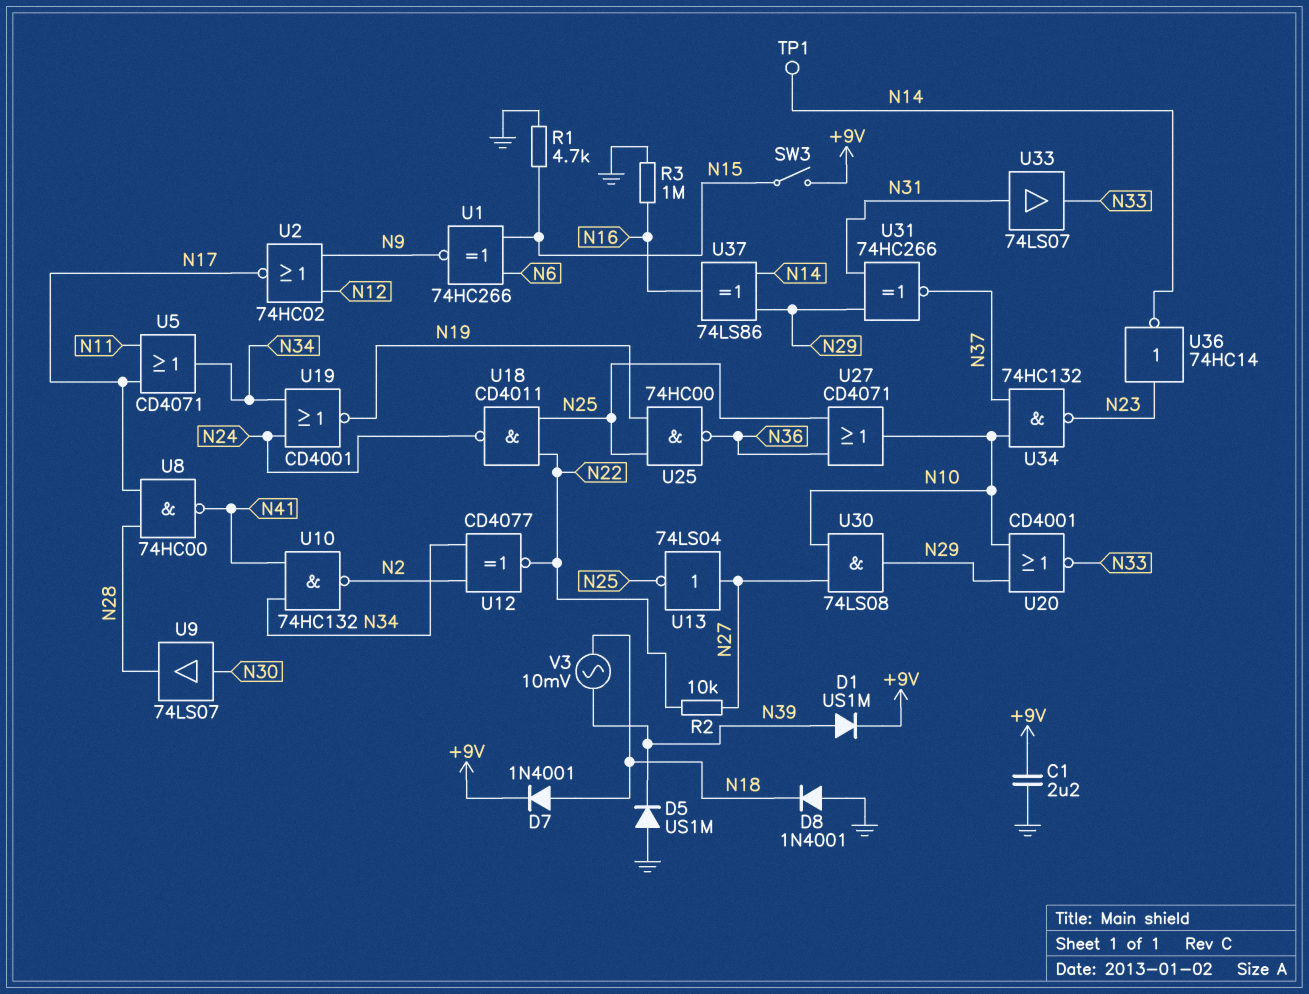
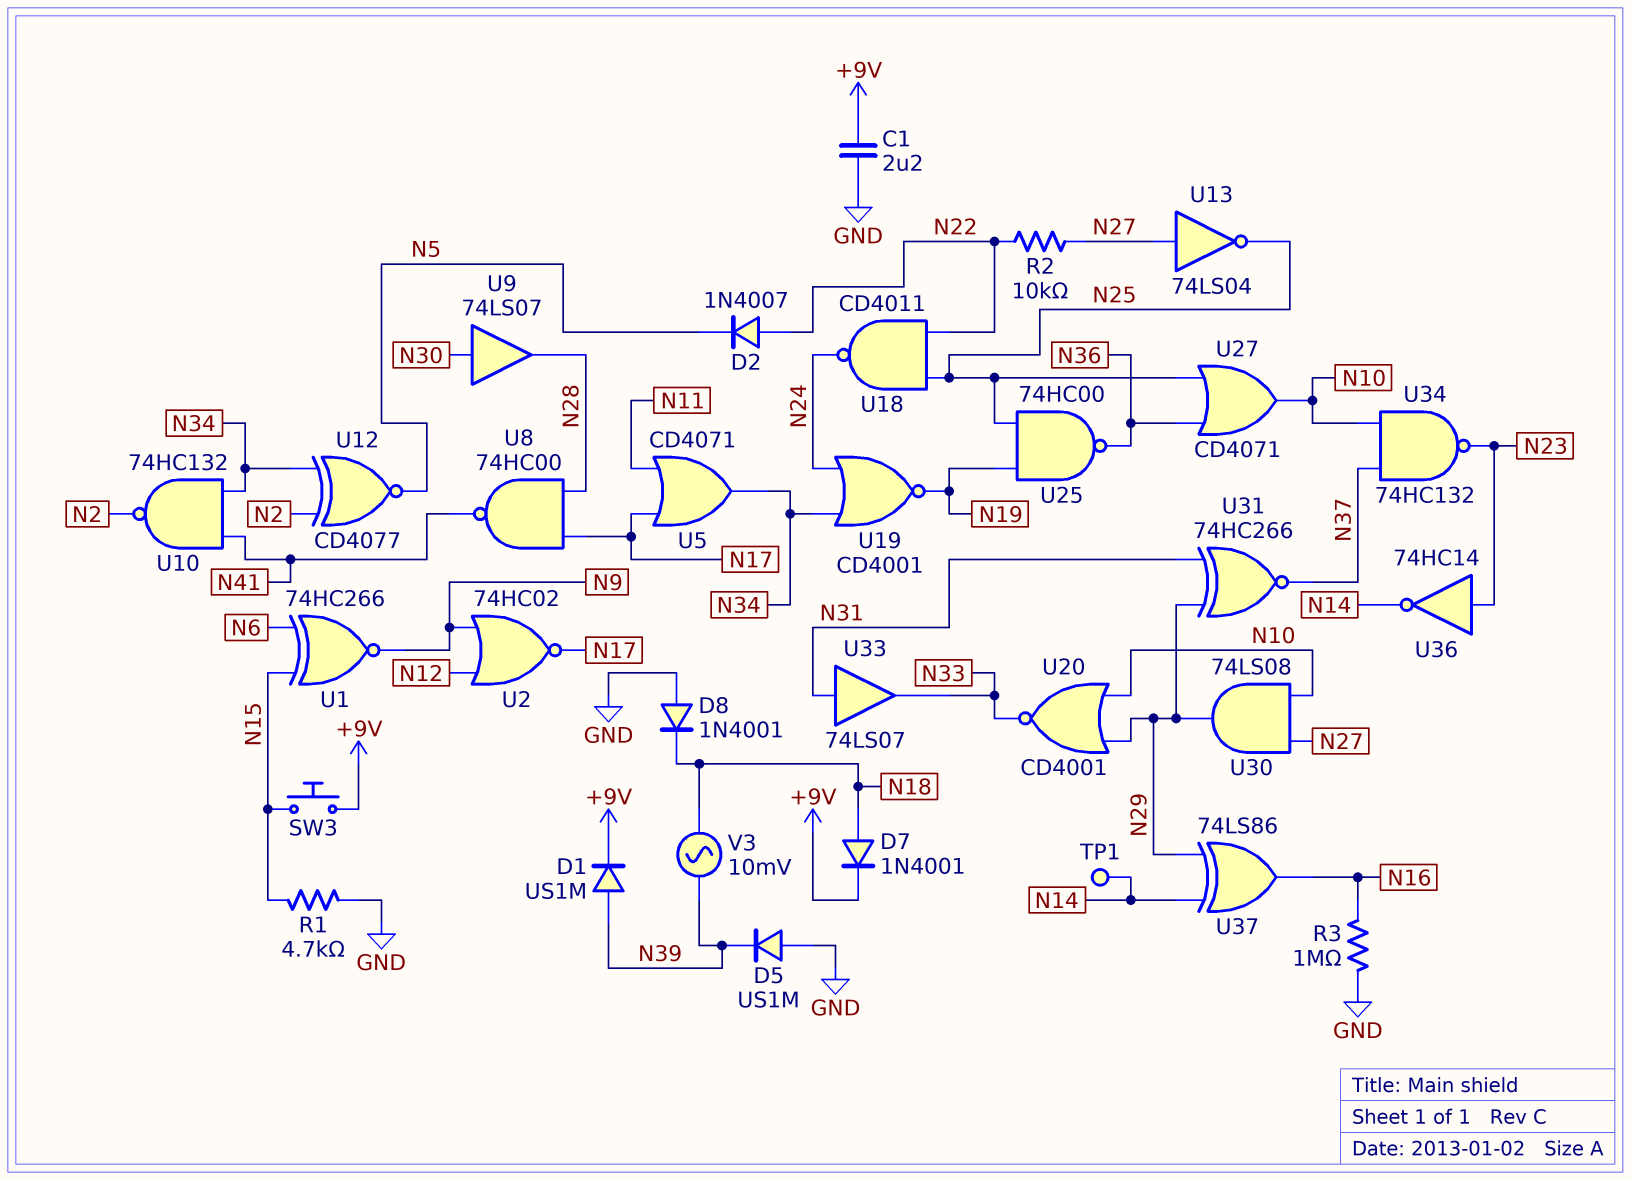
D2: none -> diode 1N4007 (A N22, K N5)
SW3: switch (+9V, N15) -> button (+9V, N15)
U12: XNOR CD4077 (in N2, in N34, out N22) -> XNOR CD4077 (in N2, in N34, out N5)

